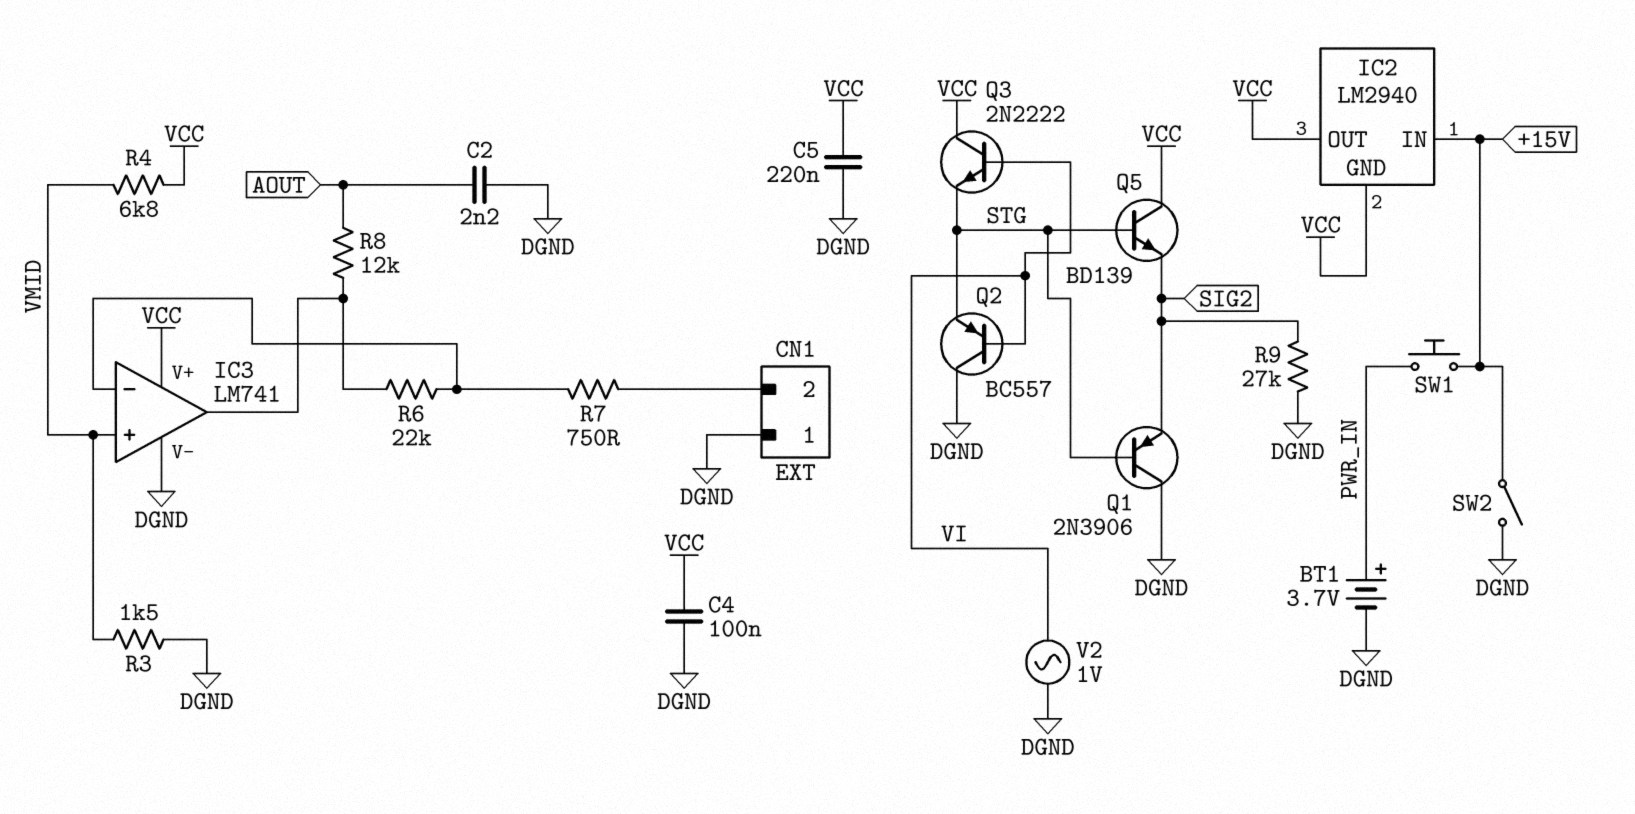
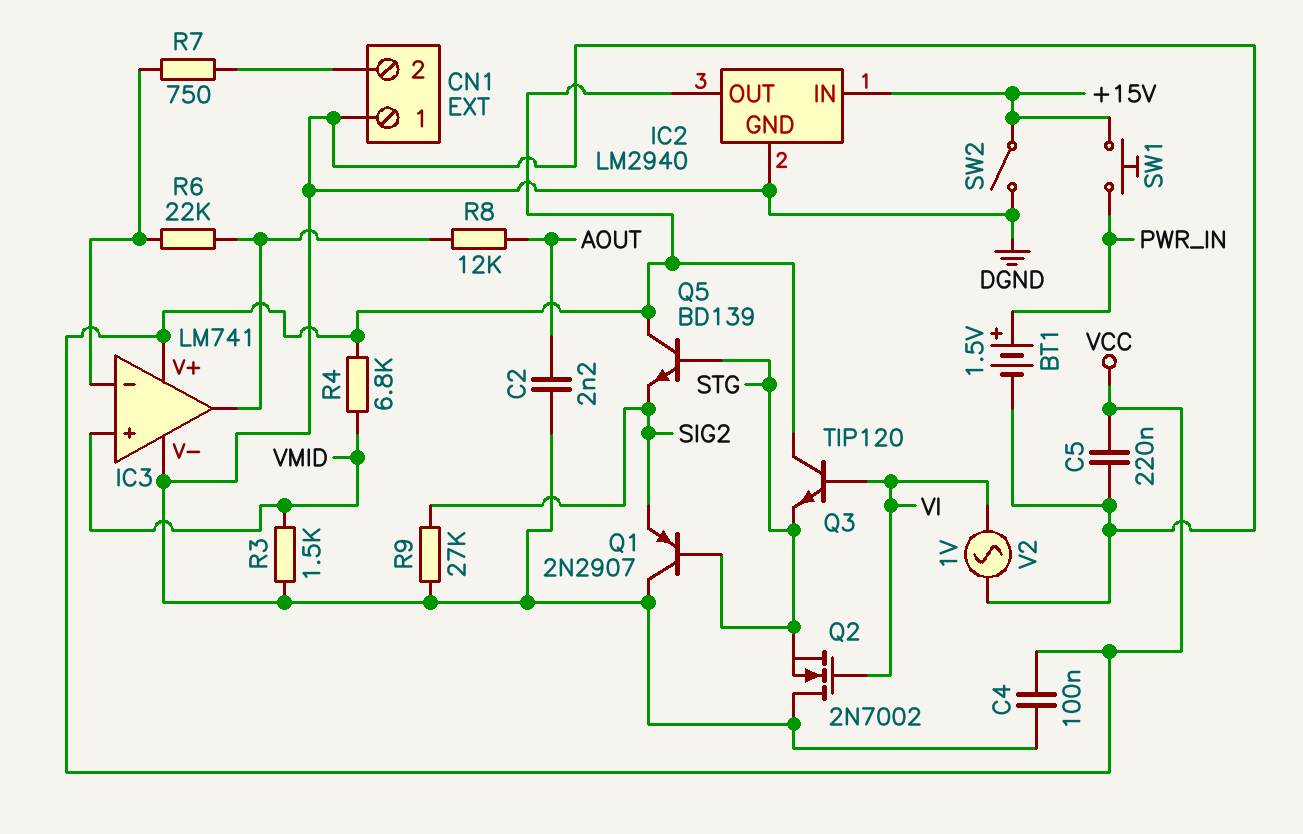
BT1: 3.7V (plus PWR_IN, minus DGND) -> 1.5V (plus PWR_IN, minus DGND)
IC2 pin GND: VCC -> DGND
Q1: PNP 2N3906 (B STG, C DGND, E SIG2) -> PNP 2N2907 (B STG, C DGND, E SIG2)
Q2: PNP BC557 (B VI, C DGND, E STG) -> NMOS 2N7002 (G VI, D DGND, S STG)
Q3: NPN 2N2222 (B VI, C VCC, E STG) -> NPN TIP120 (B VI, C VCC, E STG)

